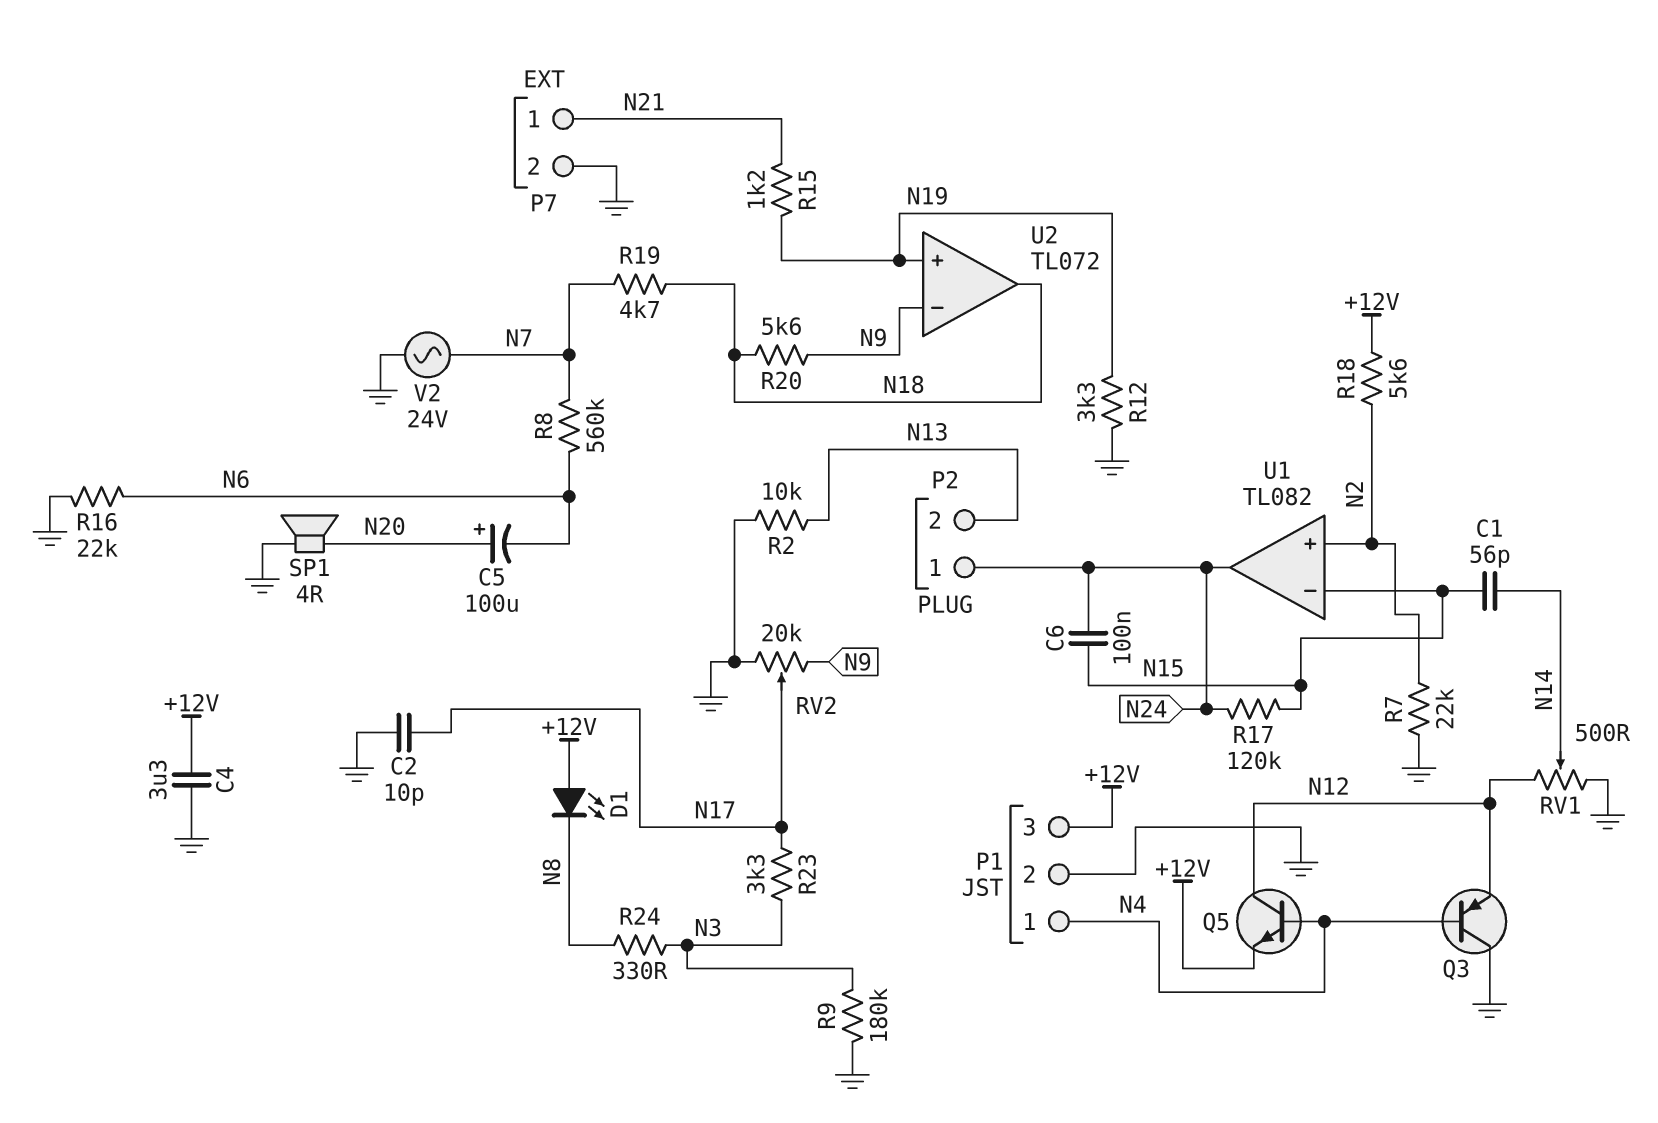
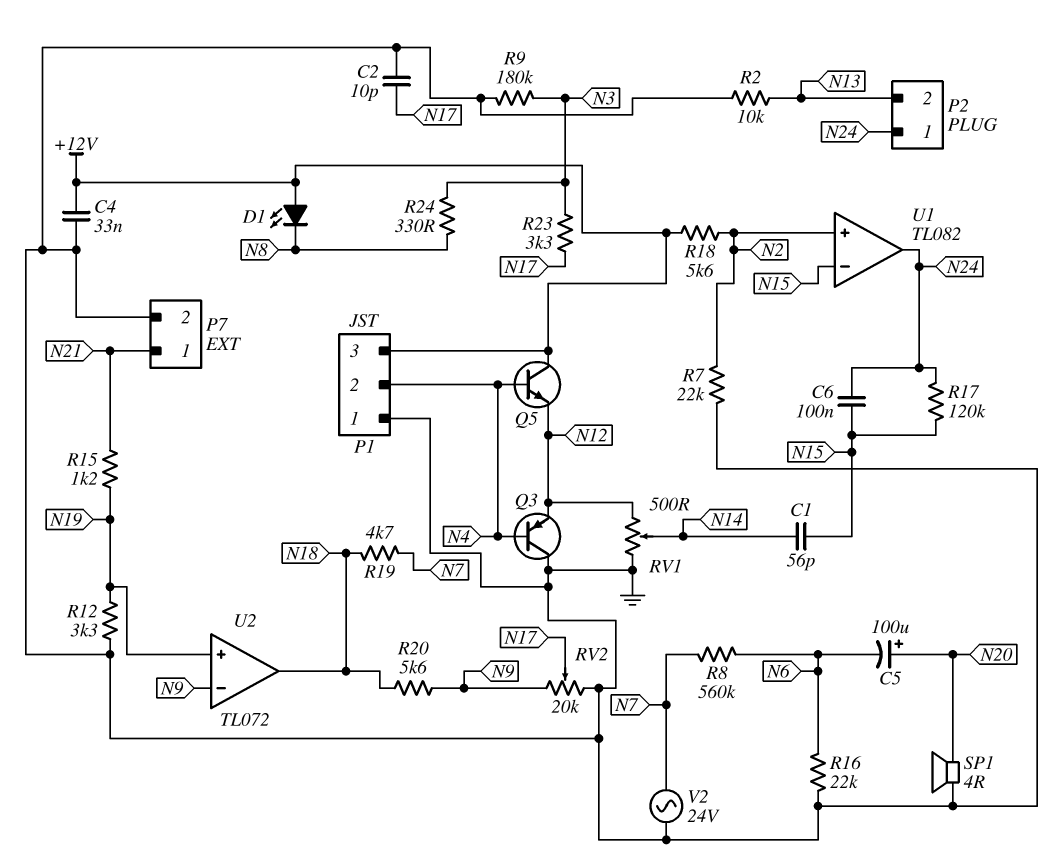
C4: 3.3uF (+12V, GND) -> 33nF (+12V, GND)
P1 pin 1: N4 -> GND
P1 pin 2: GND -> N4
Q5: NPN (B N4, C N12, E +12V) -> NPN (B N4, C +12V, E N12)

